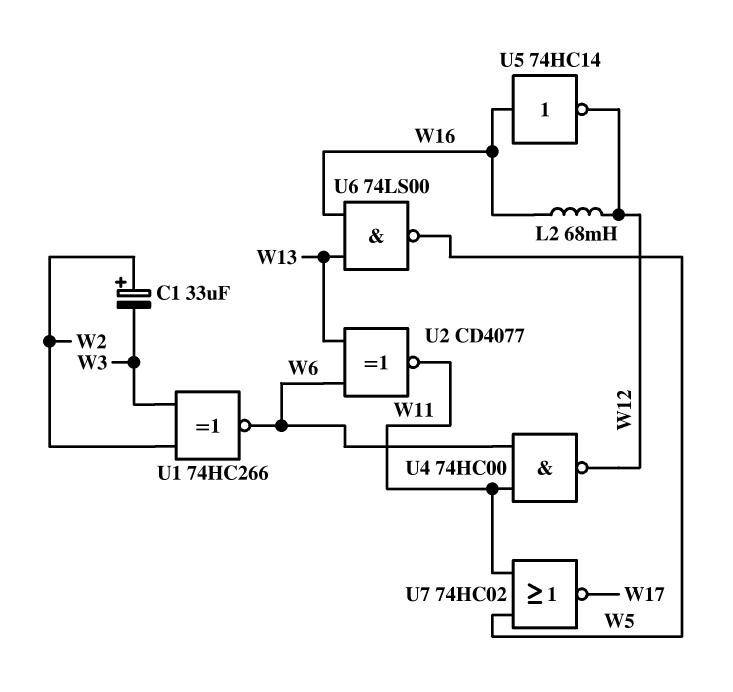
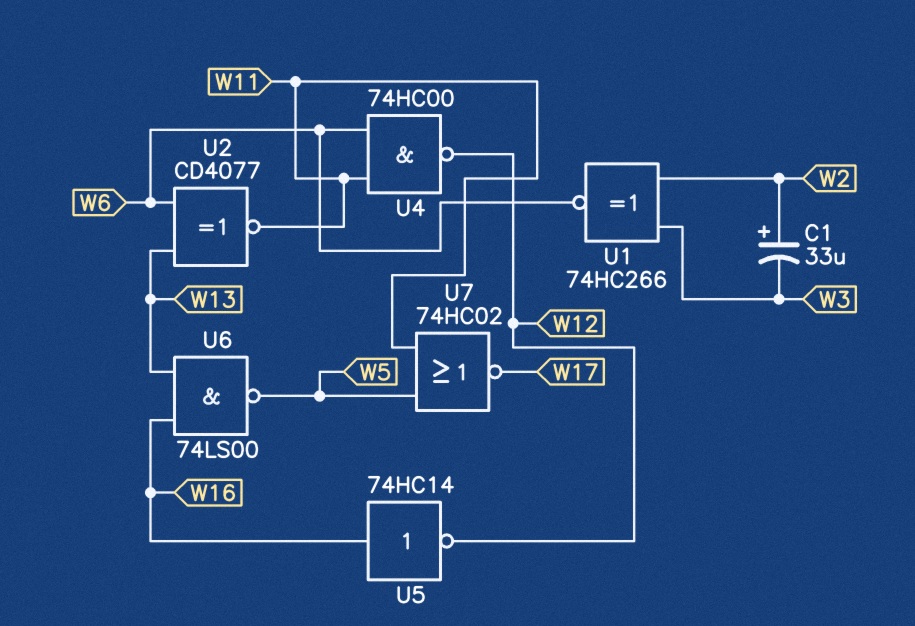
L2: 68mH (W12, W16) -> none

